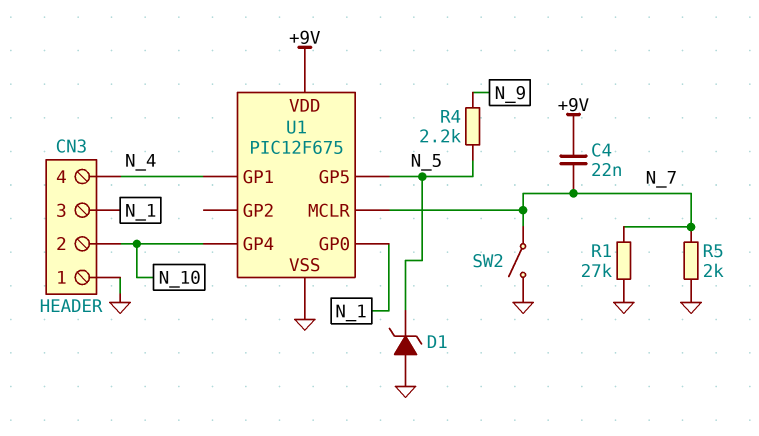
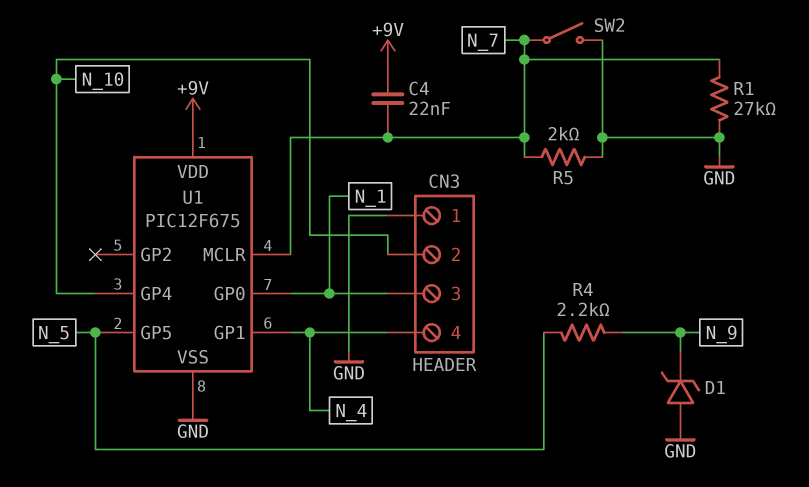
D1: zener (A GND, K N_5) -> zener (A GND, K N_9)

